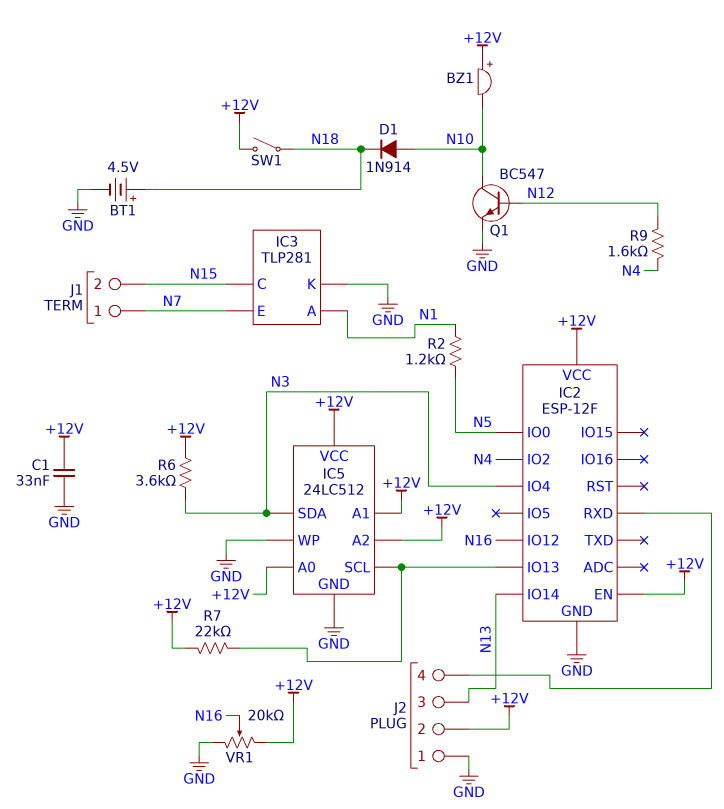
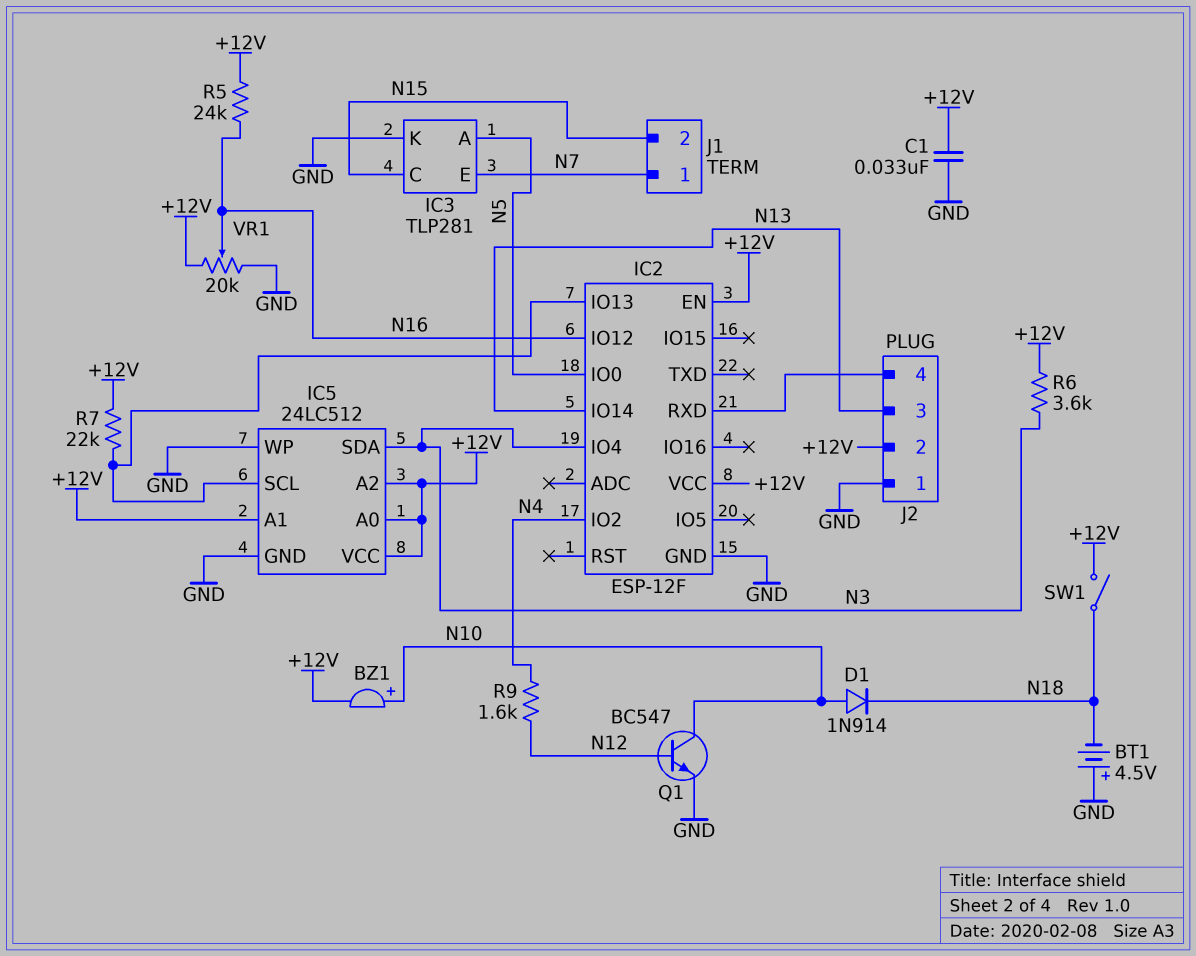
BT1: 4.5V (plus N18, minus GND) -> 4.5V (plus GND, minus N18)
BZ1: buzzer (plus +12V, minus N10) -> buzzer (plus N10, minus +12V)
IC3 pin A: N1 -> N5
R2: 1.2k (N1, N5) -> none
R5: none -> 24k (+12V, N16)

